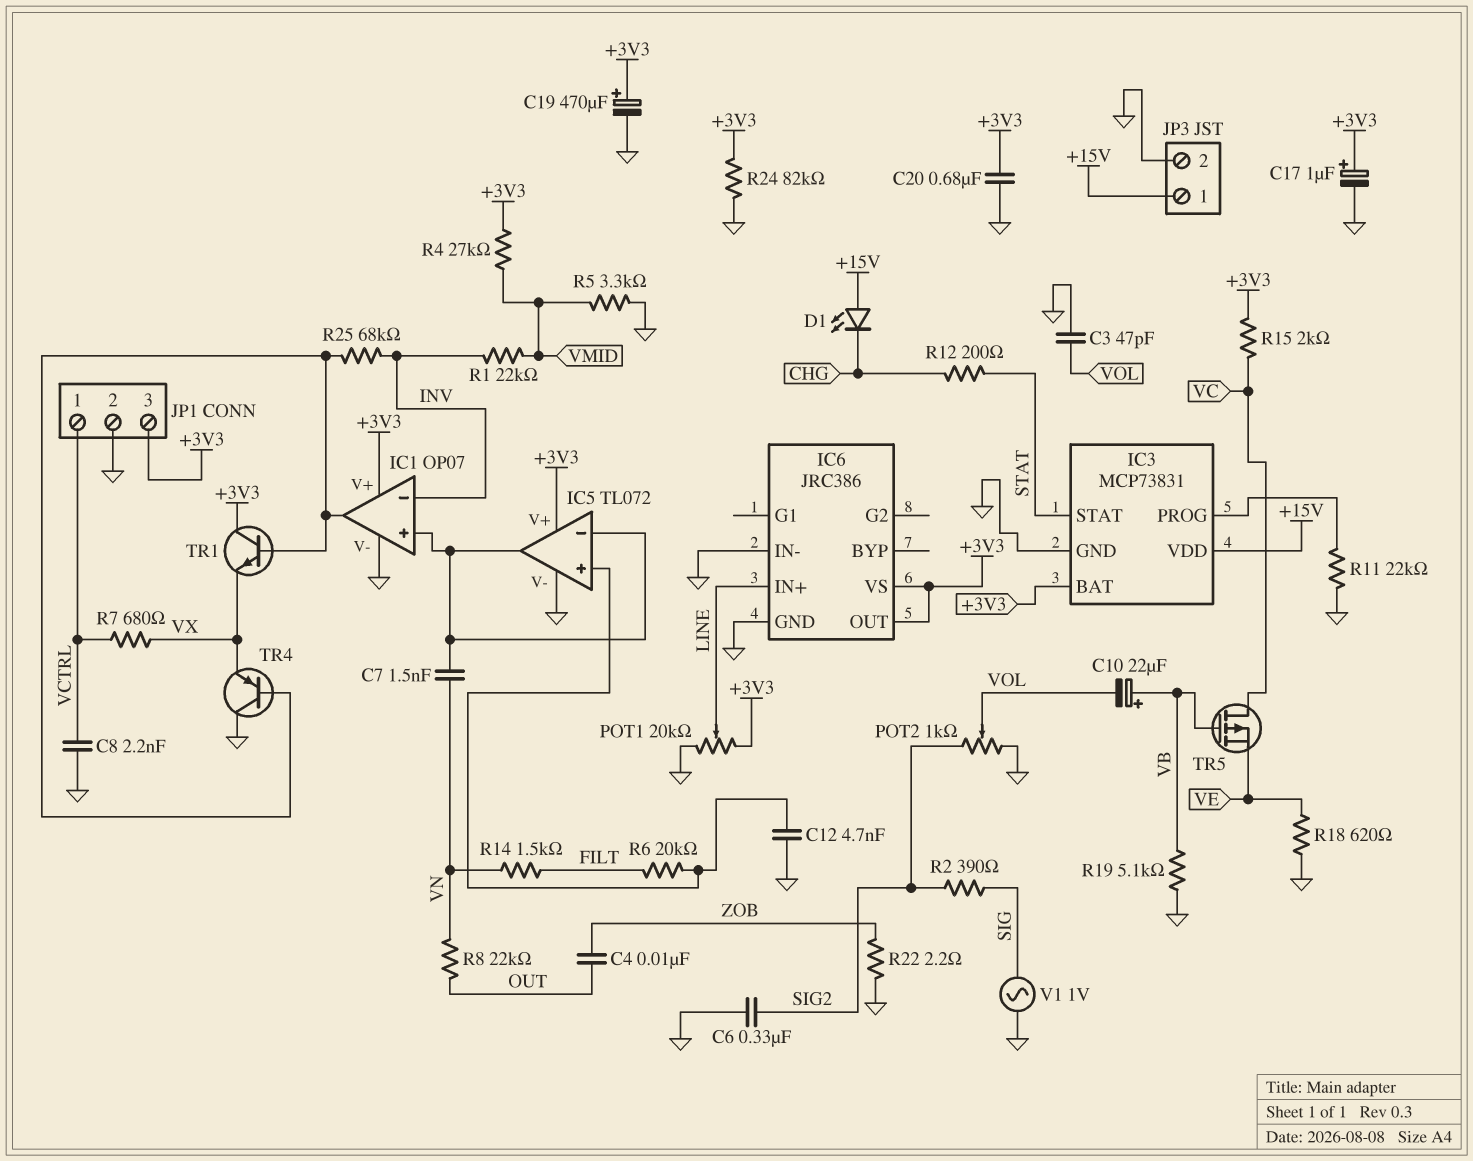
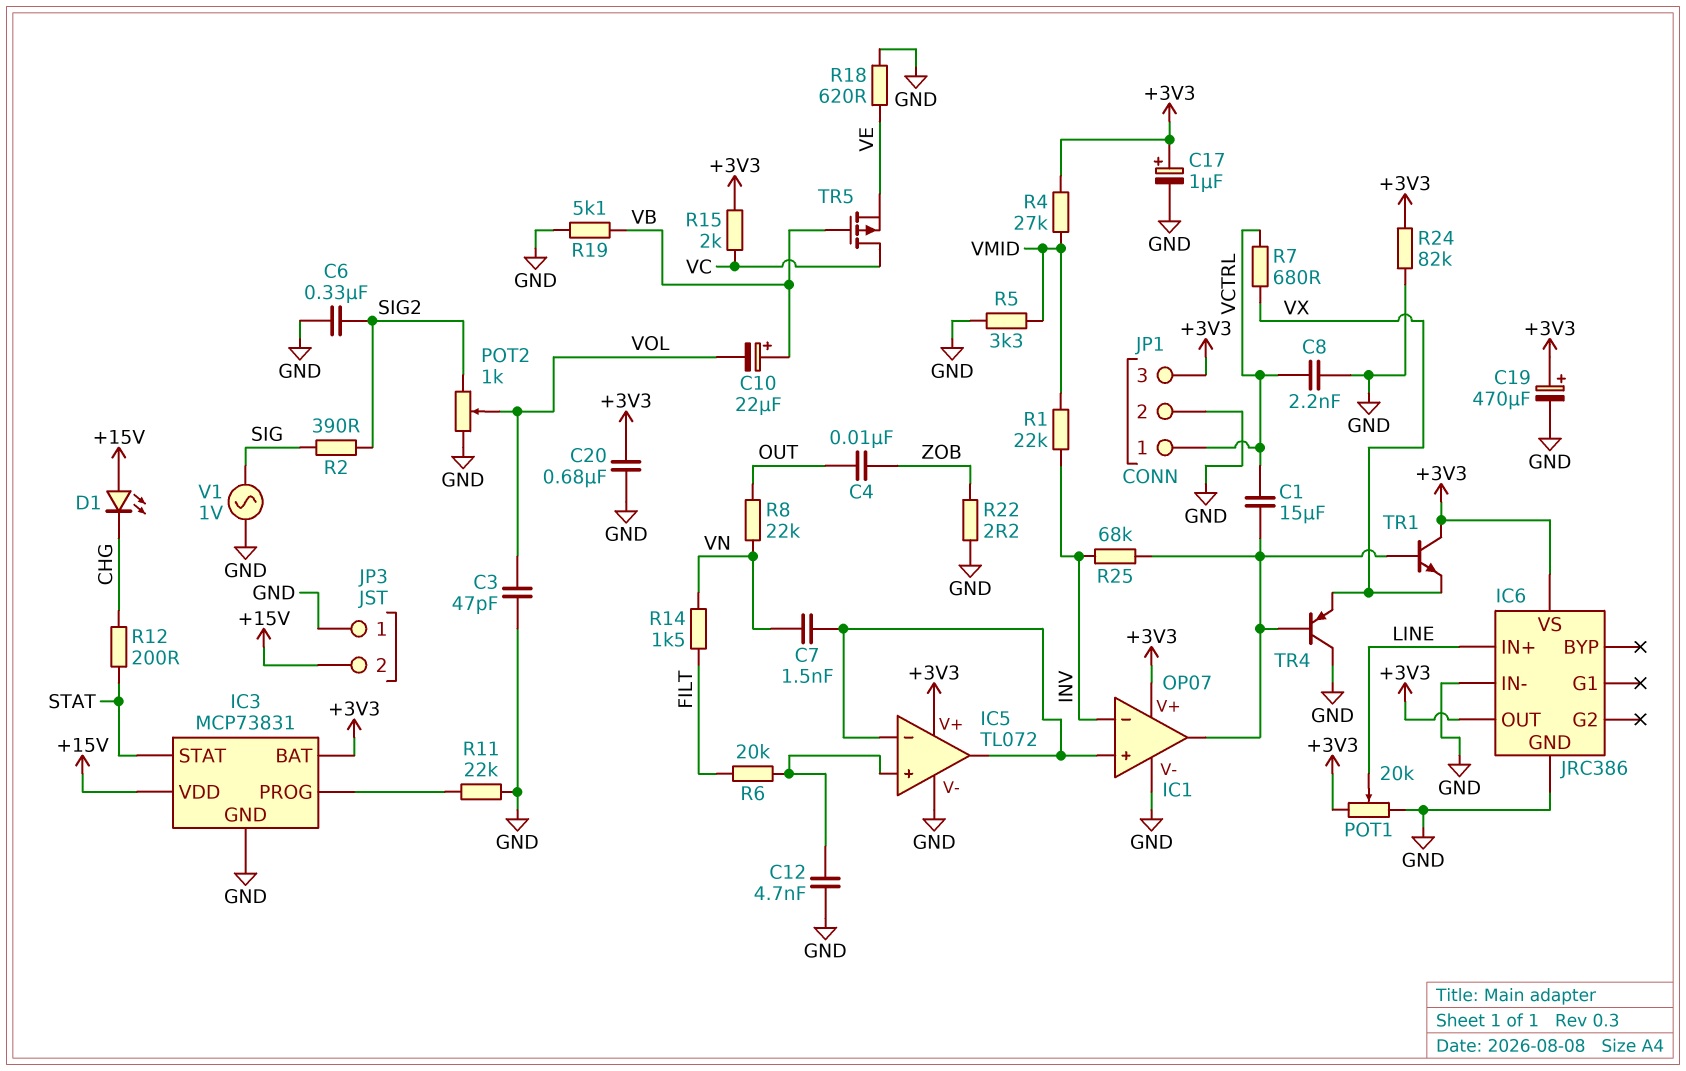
C1: none -> 15uF (IC1/out, VCTRL)
JP3 pin 1: +15V -> GND
JP3 pin 2: GND -> +15V

